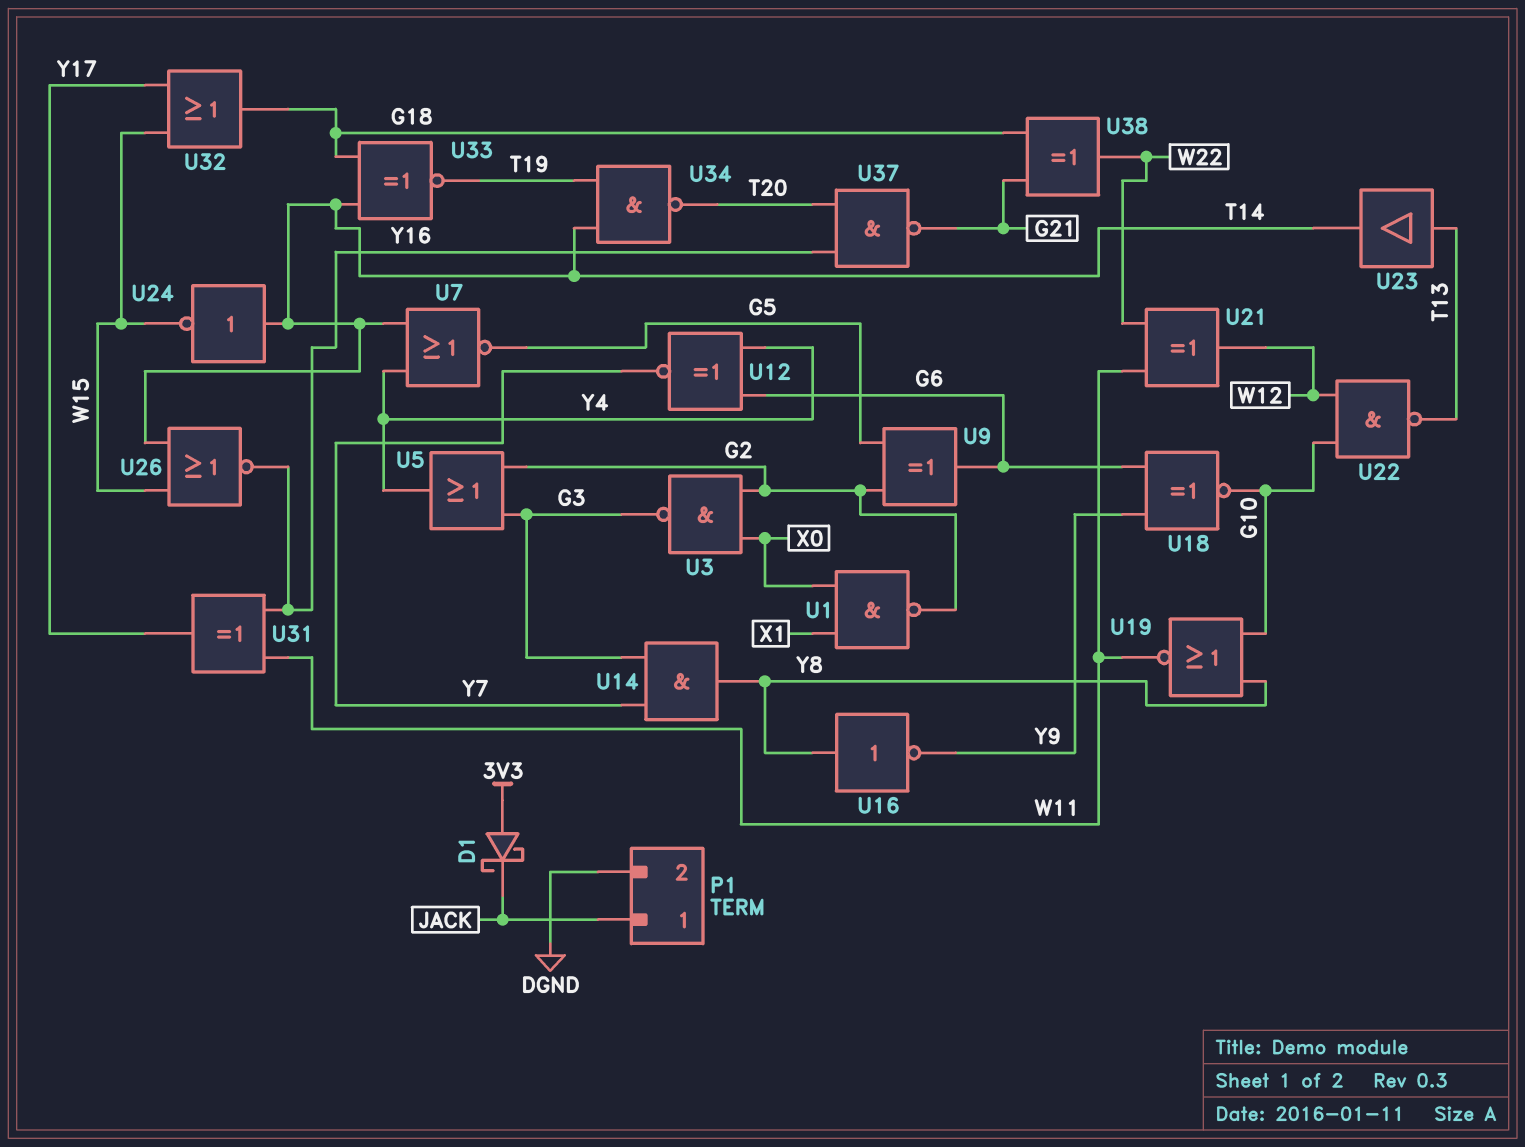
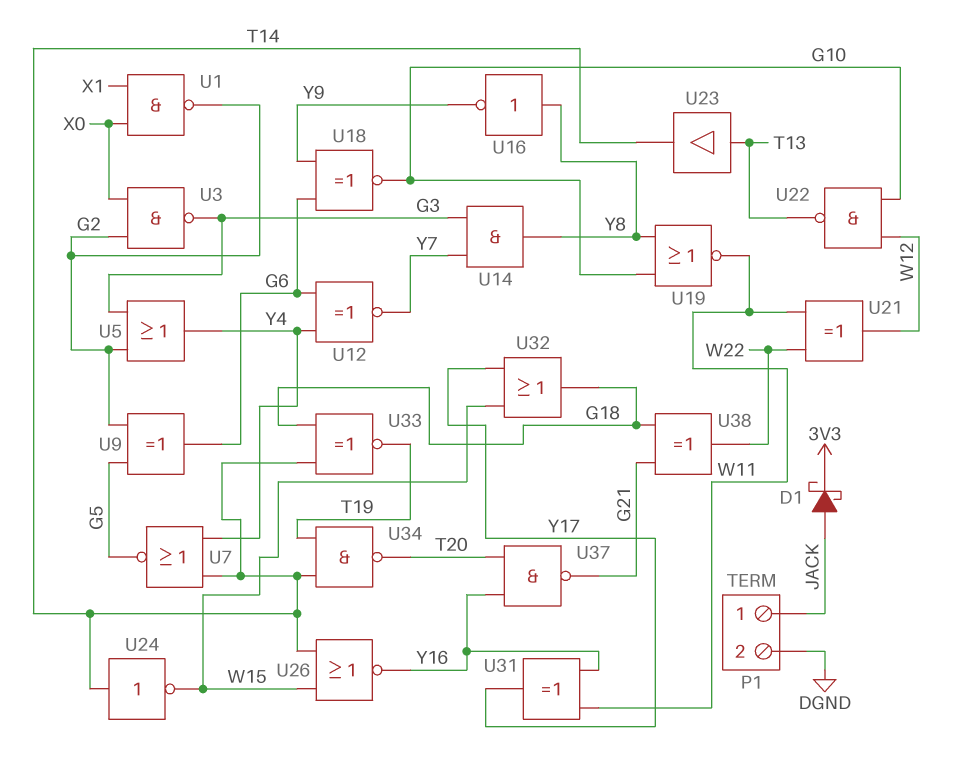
D1: schottky (A 3V3, K JACK) -> schottky (A JACK, K 3V3)

